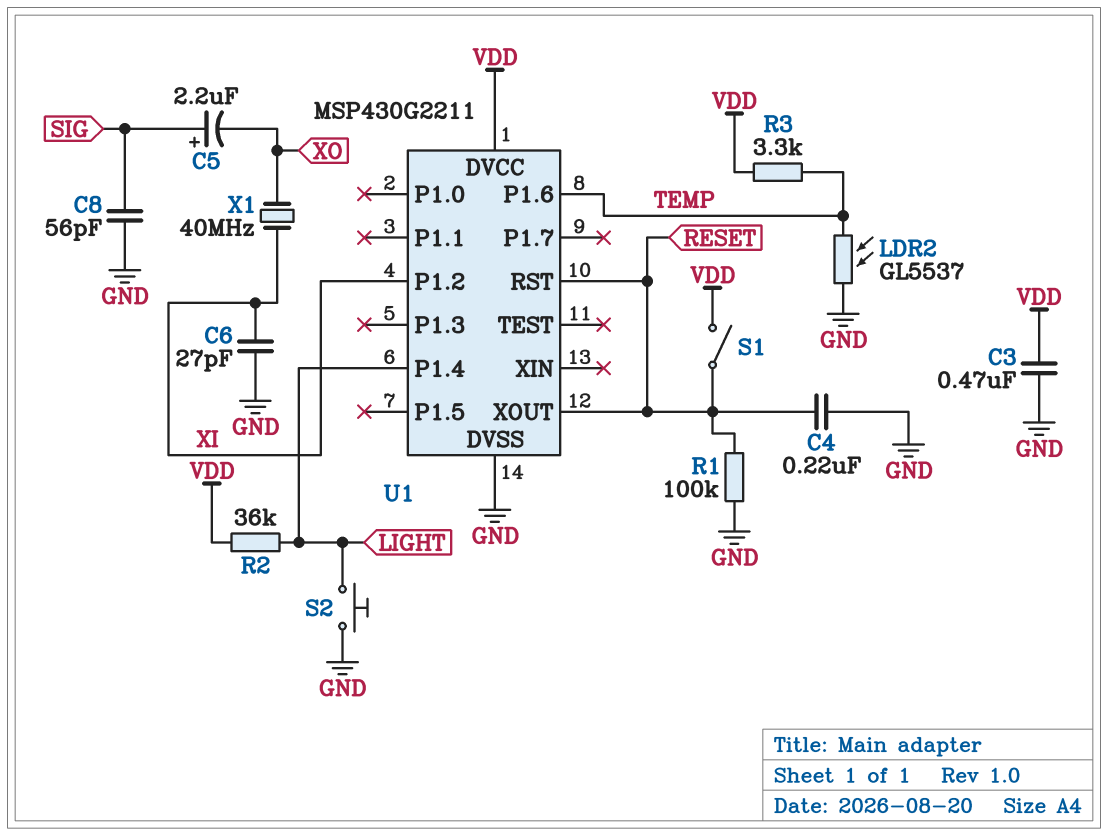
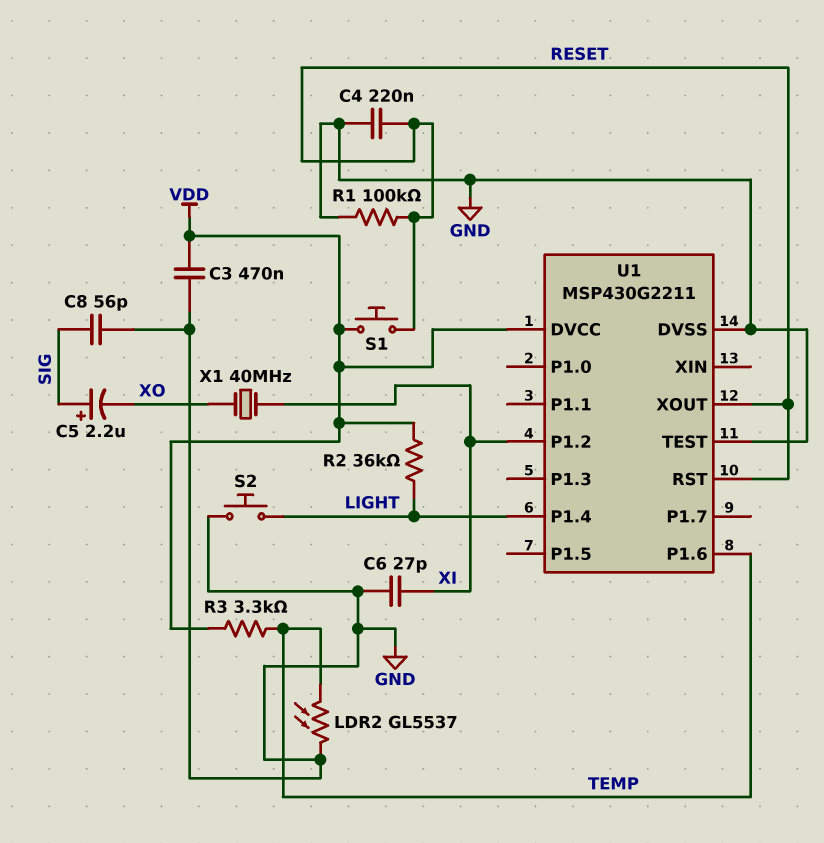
S1: switch (RESET, VDD) -> button (RESET, VDD)
U1 pin TEST: none -> GND

